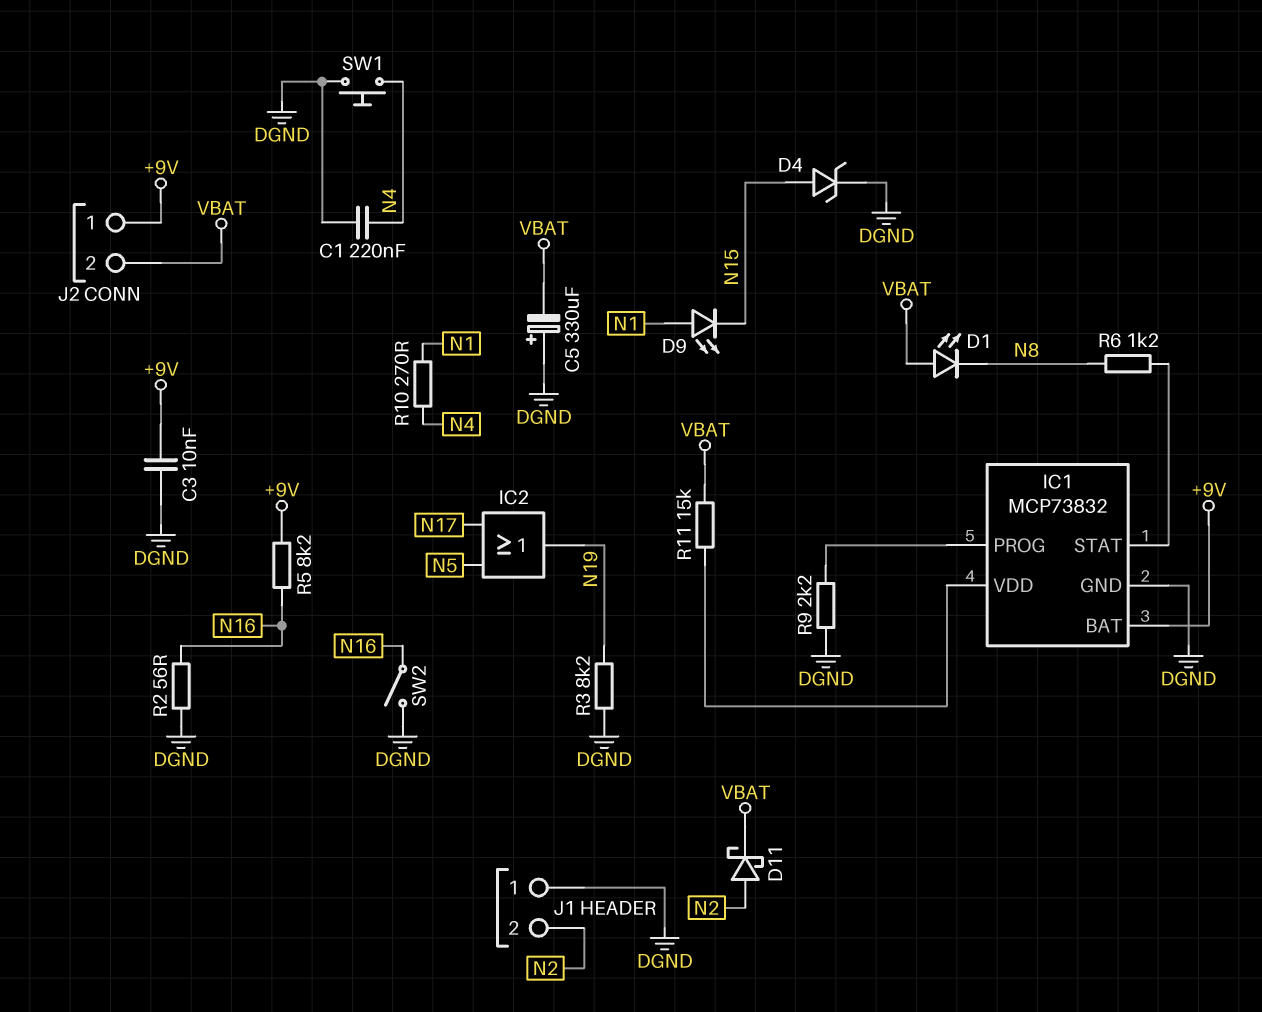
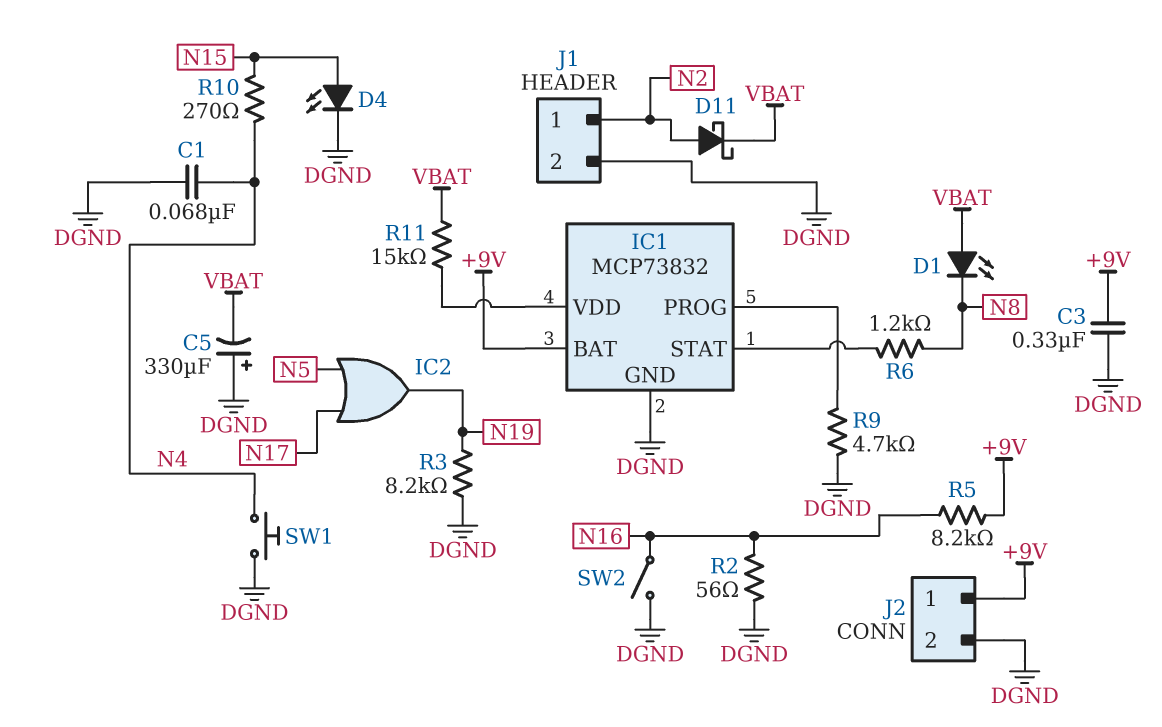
C1: 220nF (DGND, N4) -> 68nF (DGND, N4)
C3: 10nF (+9V, DGND) -> 330nF (+9V, DGND)
D4: zener (A N15, K DGND) -> LED (A N15, K DGND)
D9: LED (A N1, K N15) -> none
J1 pin 1: DGND -> N2
J1 pin 2: N2 -> DGND
J2 pin 2: VBAT -> DGND
R9: 2.2k (DGND, IC1/PROG) -> 4.7k (DGND, IC1/PROG)
R10: 270 (N1, N4) -> 270 (N4, N15)

